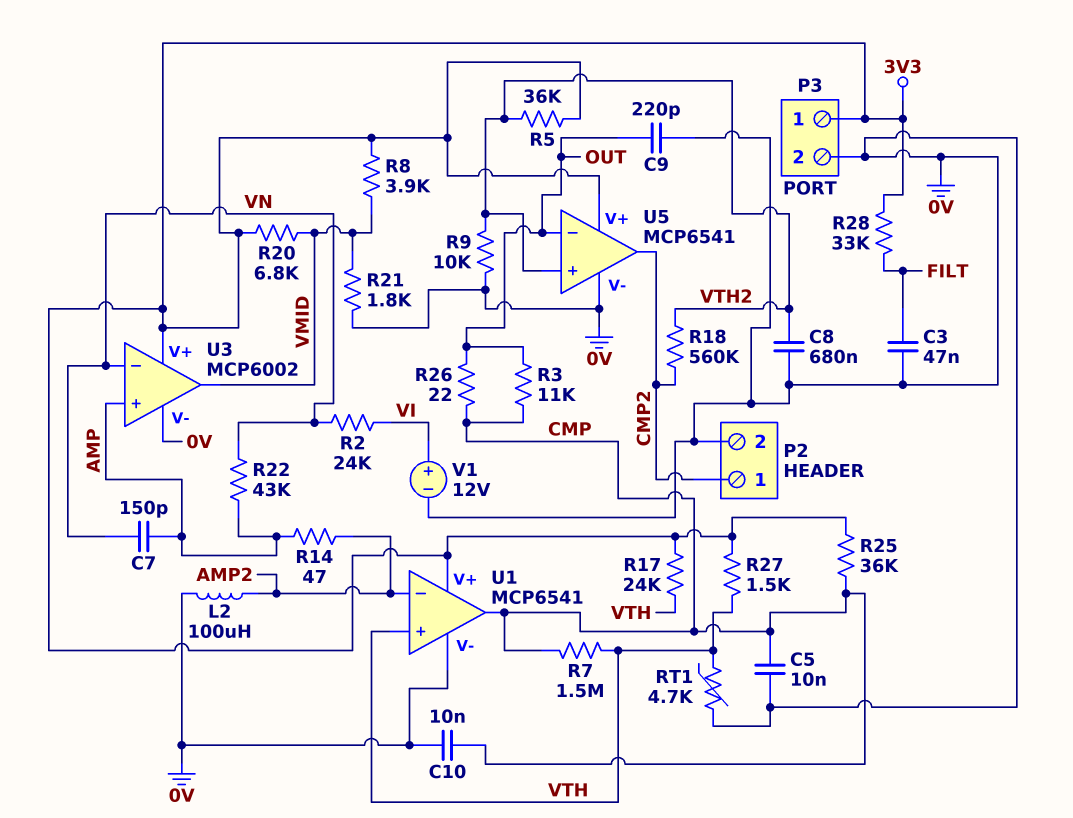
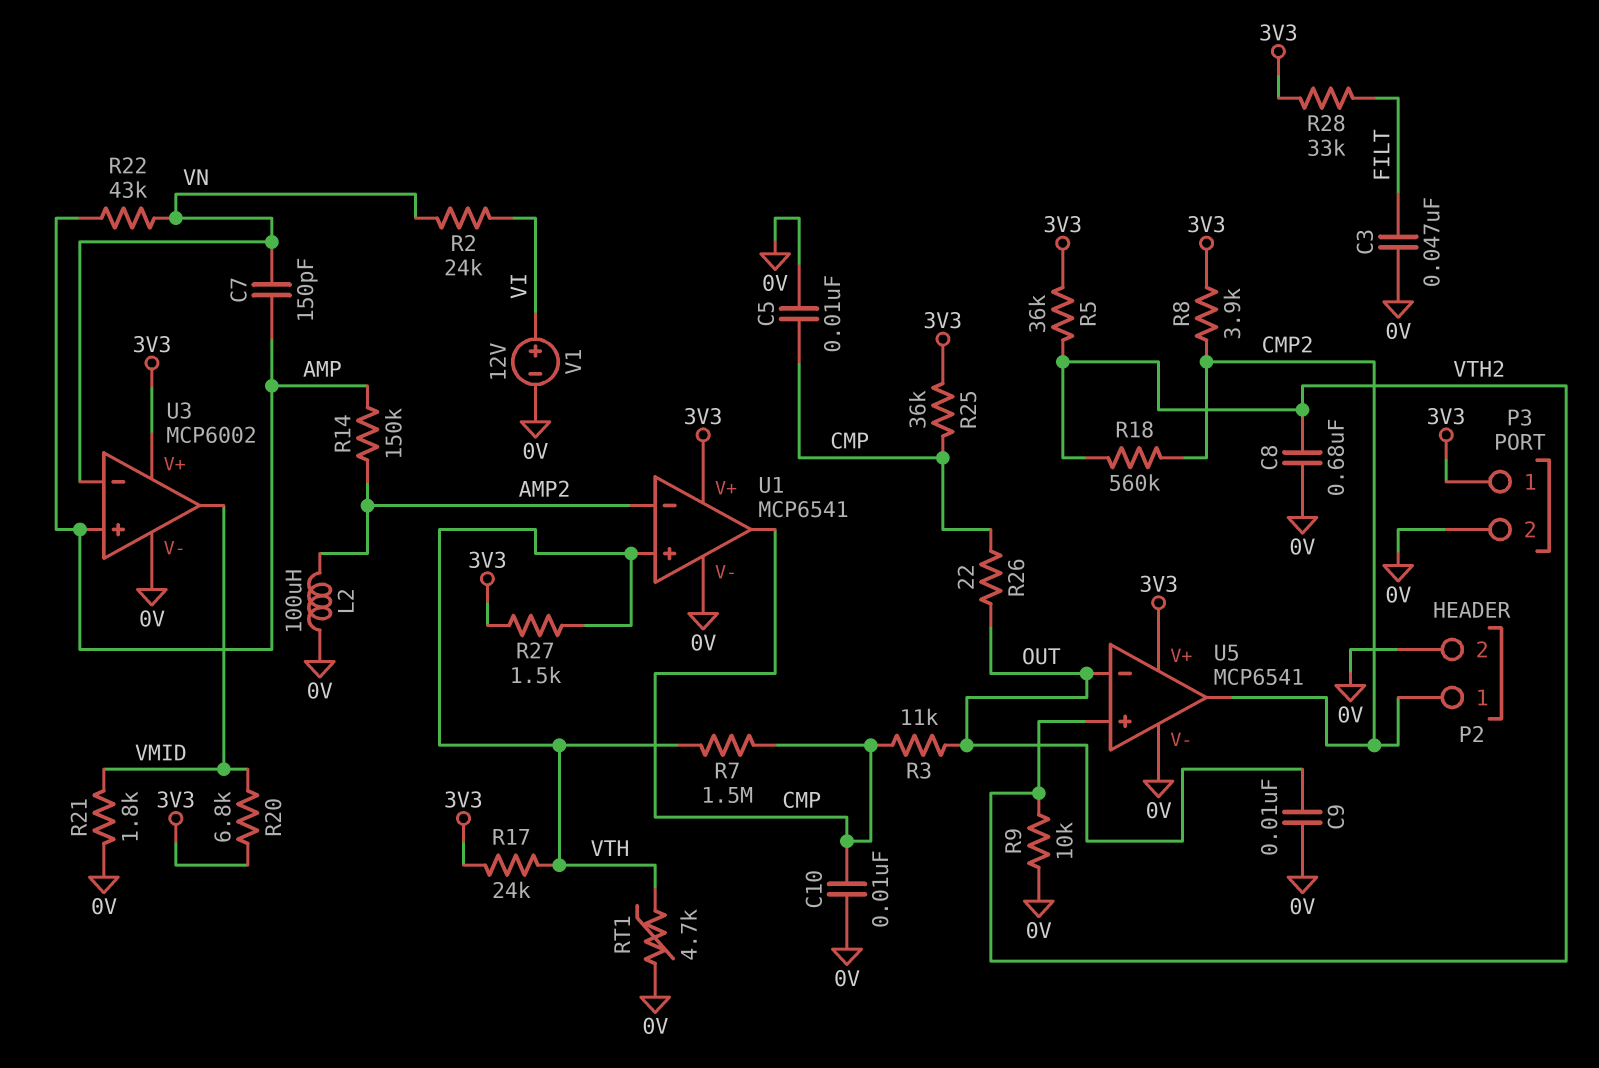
C9: 220pF (0V, OUT) -> 10nF (0V, OUT)
R8: 3.9k (3V3, VMID) -> 3.9k (3V3, CMP2)
R14: 47 (AMP, AMP2) -> 150k (AMP, AMP2)

